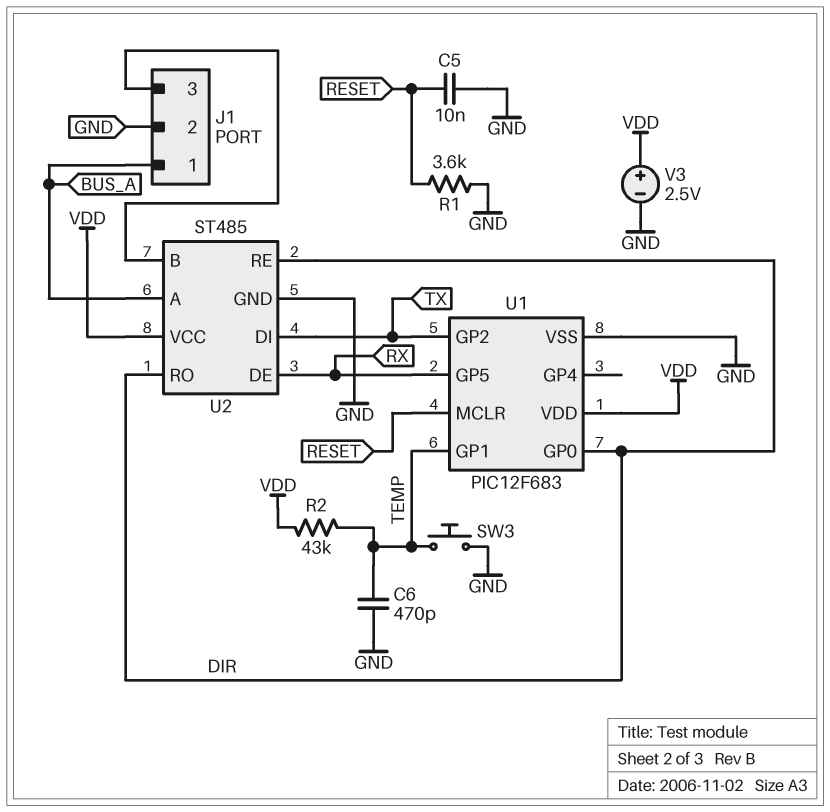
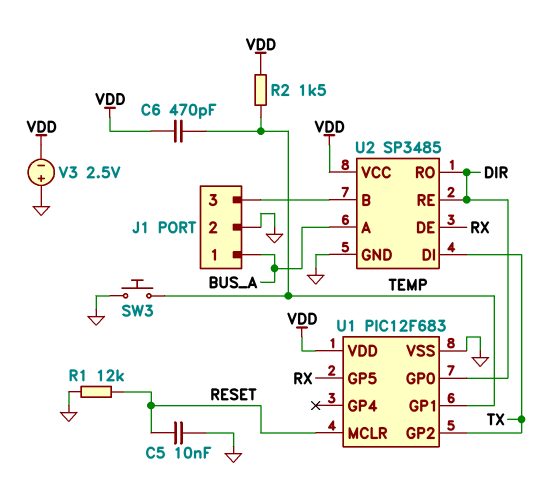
C6: 470pF (GND, TEMP) -> 470pF (TEMP, VDD)
R1: 3.6k (GND, RESET) -> 12k (GND, RESET)
R2: 43k (TEMP, VDD) -> 1.5k (TEMP, VDD)
U2: ST485 -> SP3485
V3: 2.5V (plus VDD, minus GND) -> 2.5V (plus GND, minus VDD)

